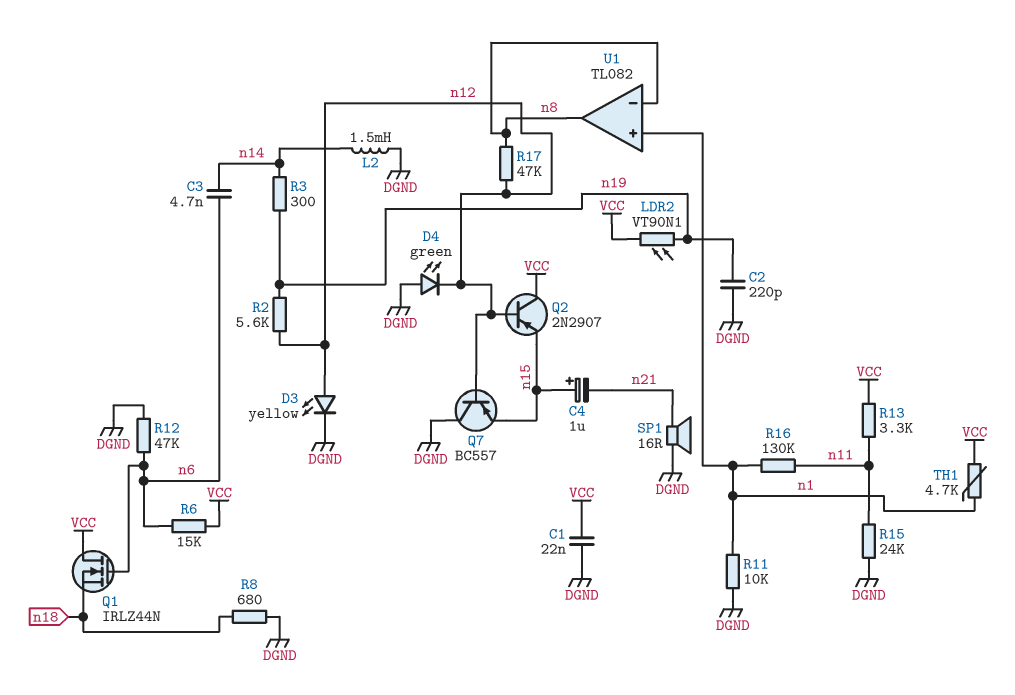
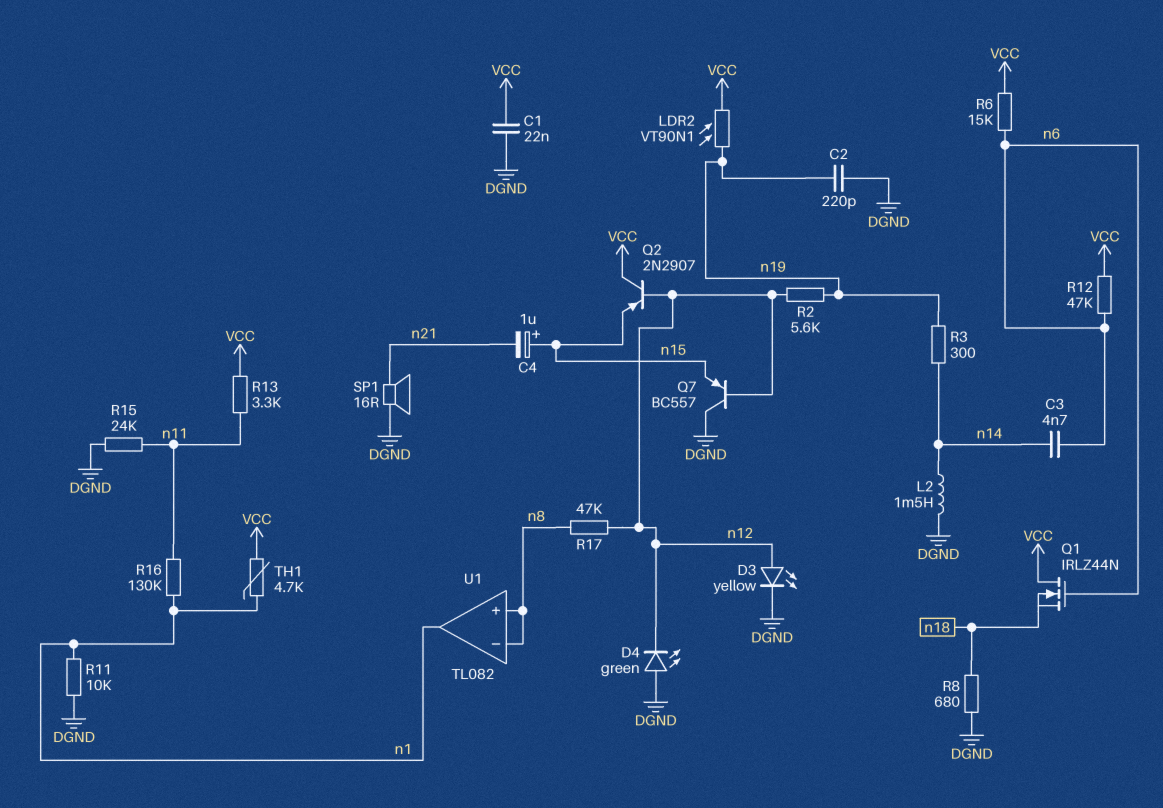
R12: 47k (DGND, n6) -> 47k (VCC, n6)
U1 pin in+: n1 -> n8
U1 pin out: n8 -> n1

